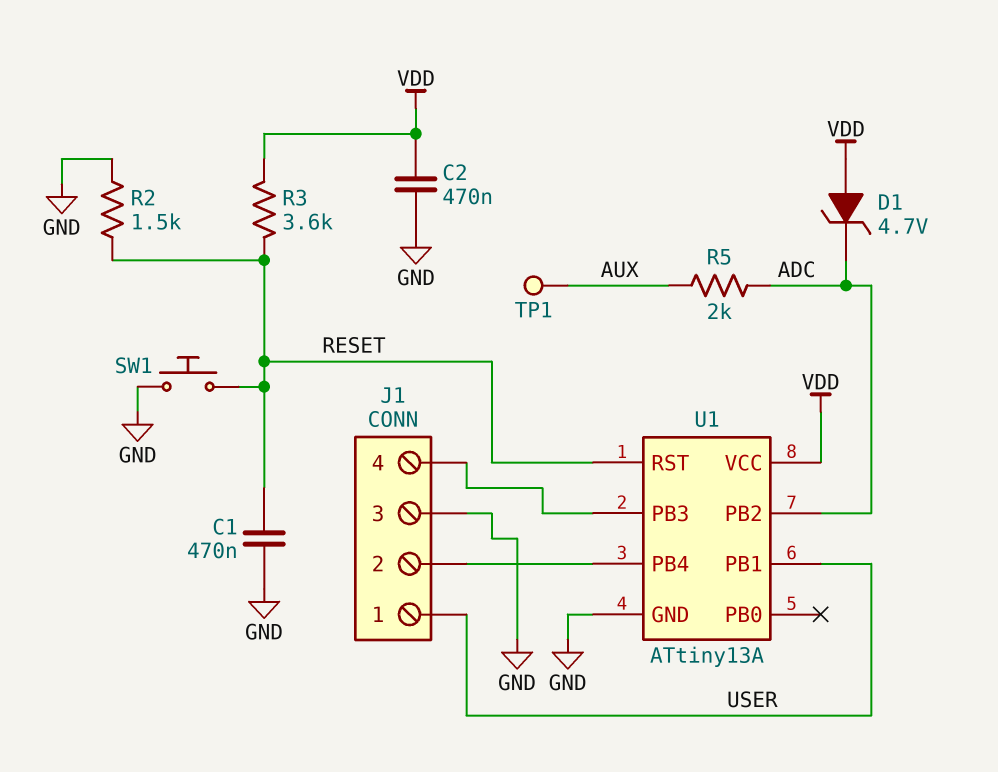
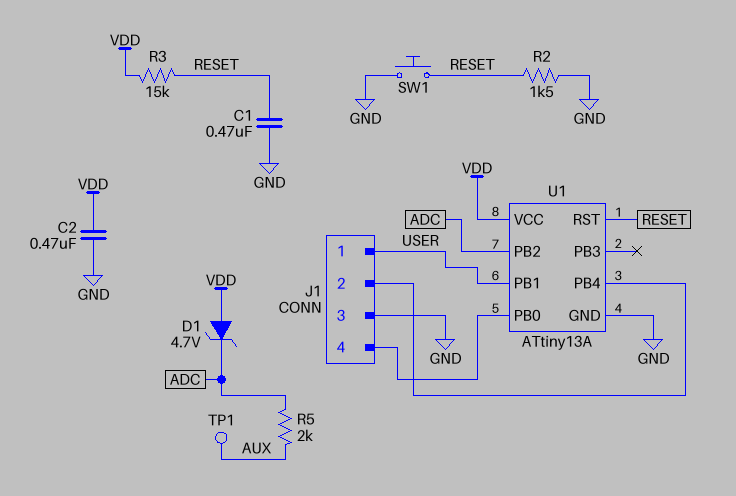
R3: 3.6k (RESET, VDD) -> 15k (RESET, VDD)
U1 pin PB0: none -> J1/4
U1 pin PB3: J1/4 -> none

